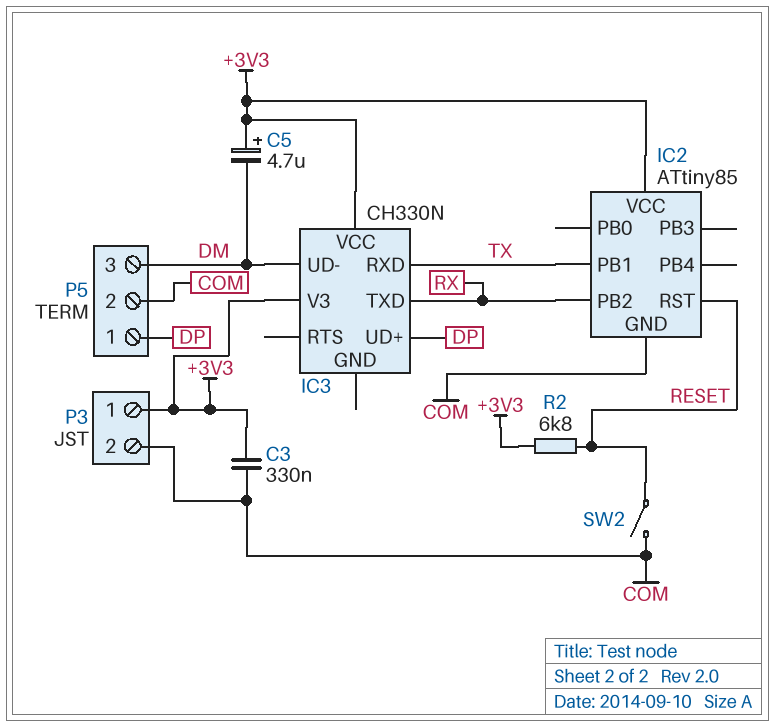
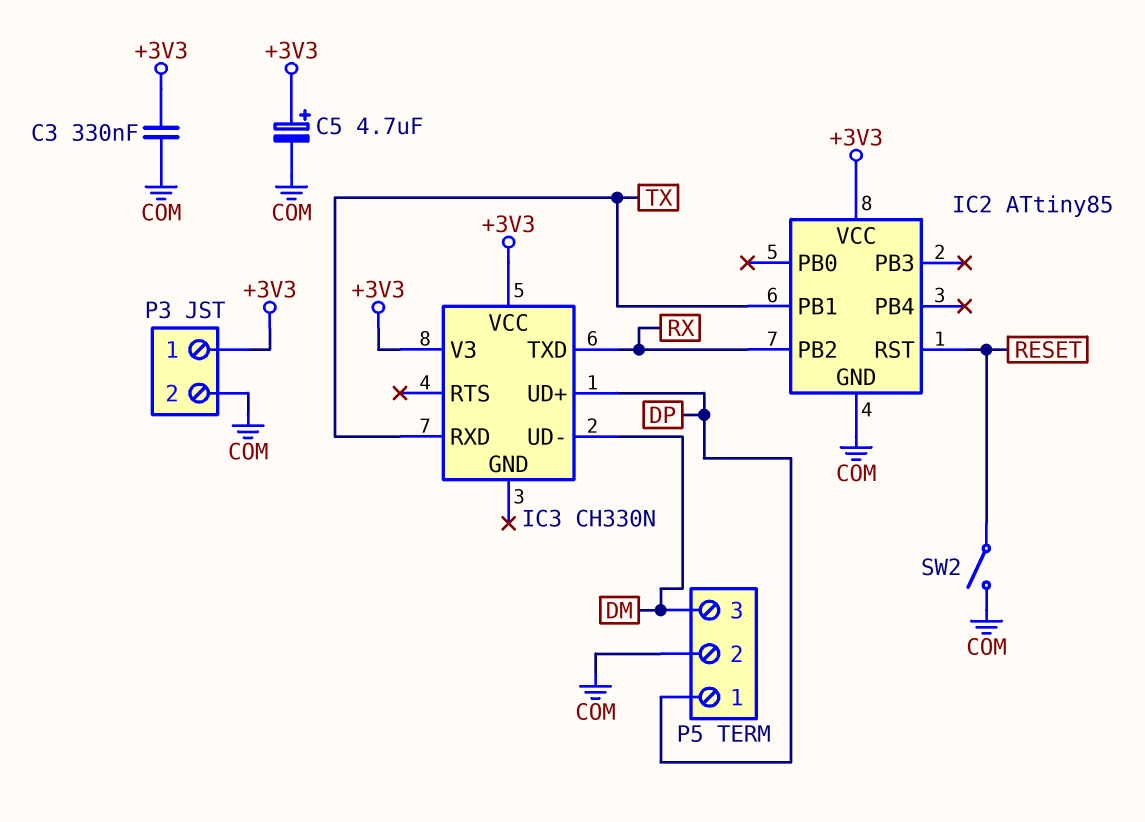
C5: 4.7uF (plus +3V3, minus DM) -> 4.7uF (plus +3V3, minus COM)
R2: 6.8k (+3V3, RESET) -> none

